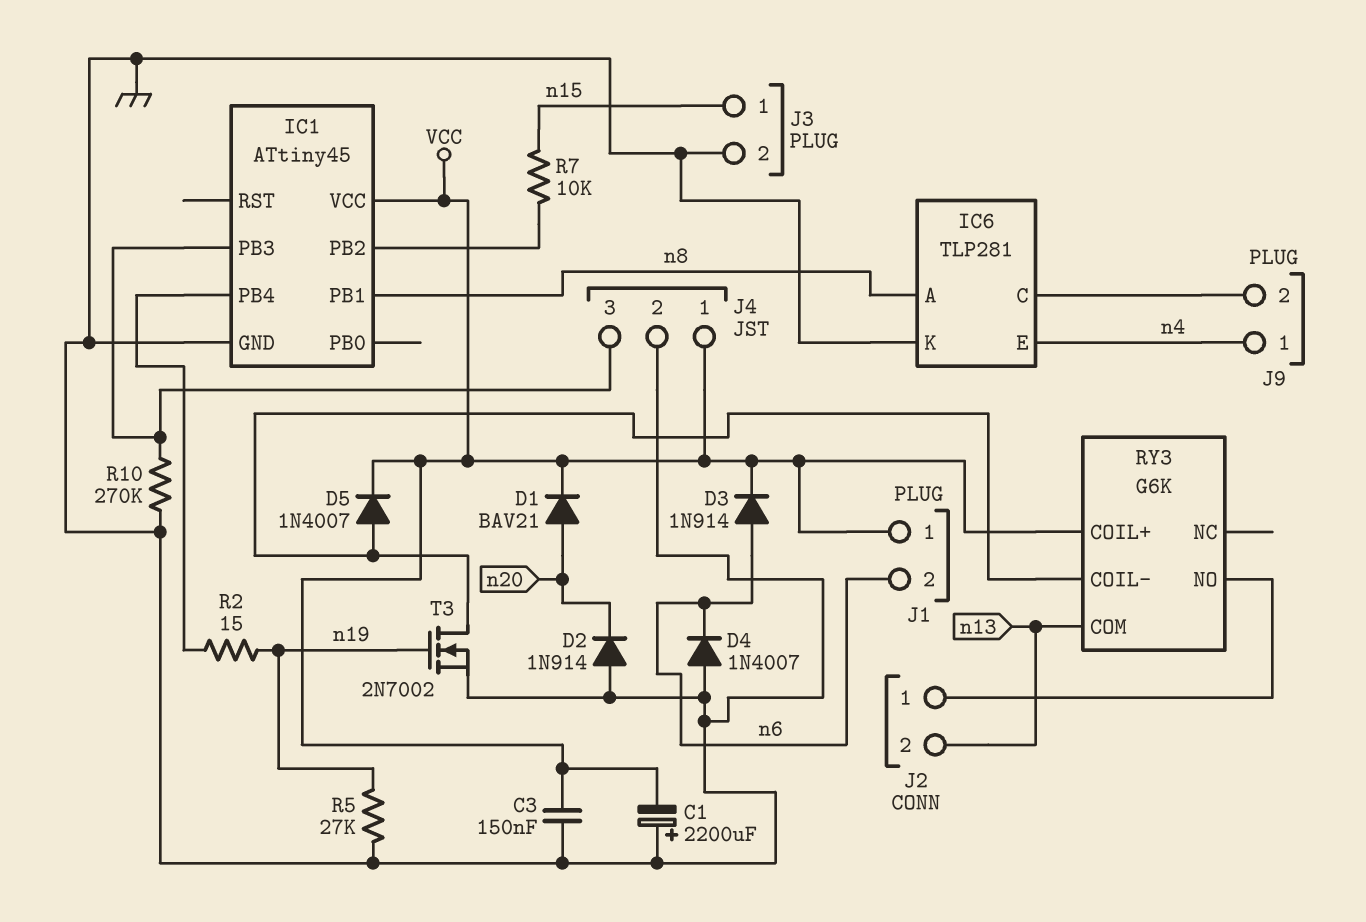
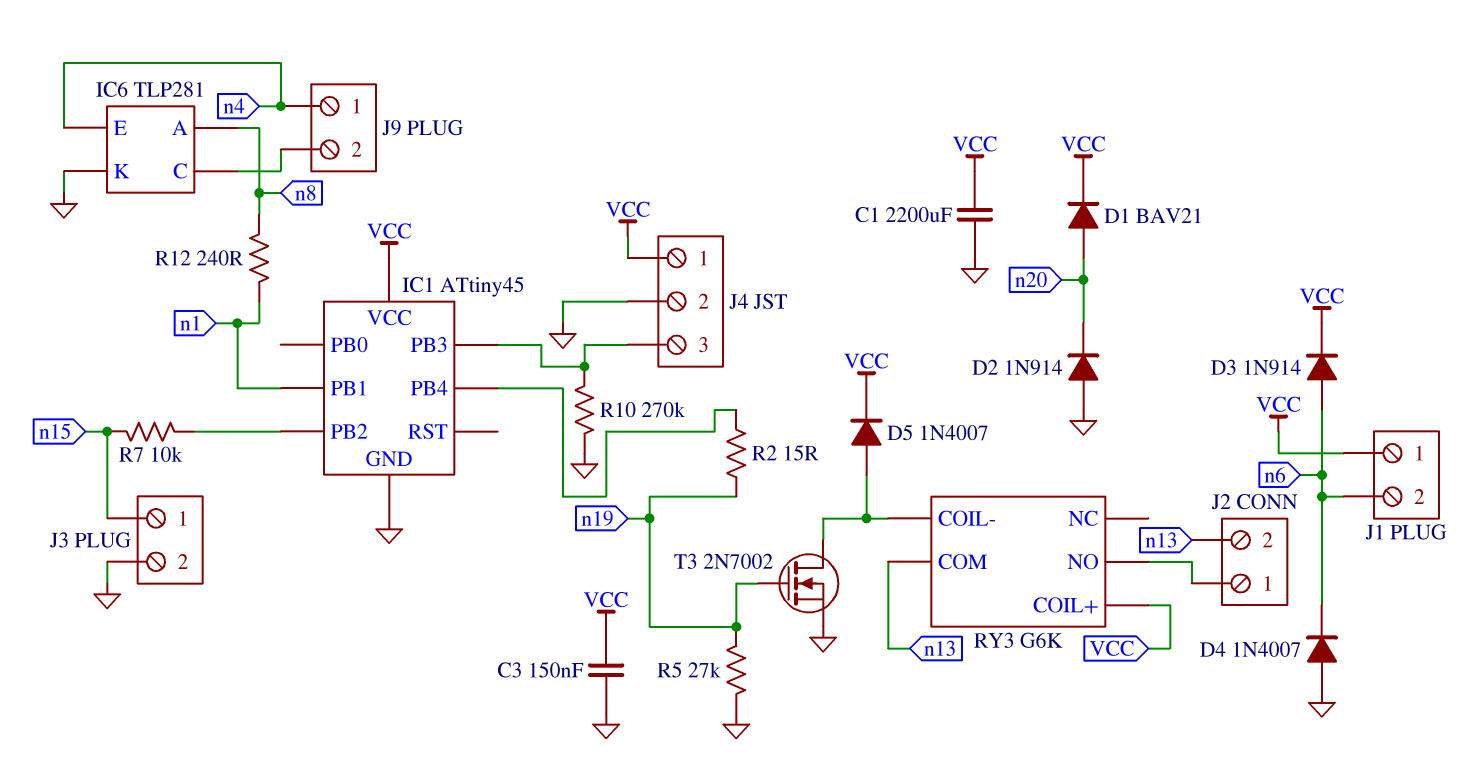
C1: 2200uF (plus GND, minus VCC) -> 2200uF (GND, VCC)
IC1 pin PB1: n8 -> n1
R12: none -> 240 (n1, n8)

